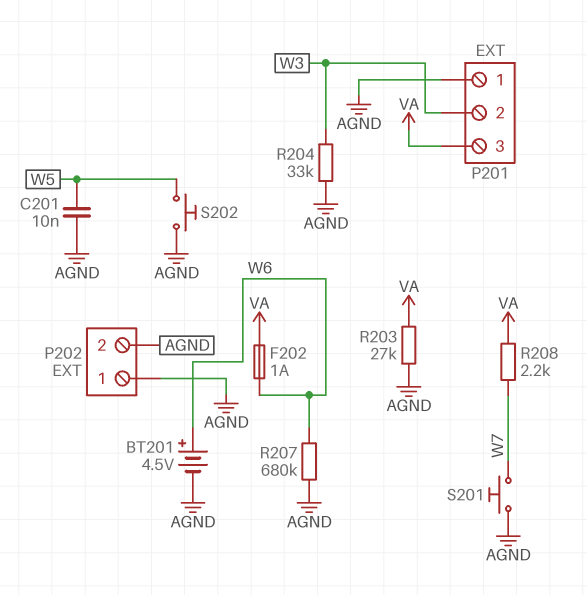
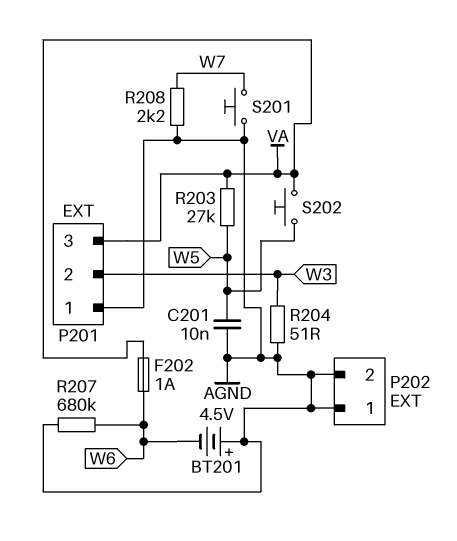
BT201: 4.5V (plus W6, minus AGND) -> 4.5V (plus AGND, minus W6)
R203: 27k (AGND, VA) -> 27k (VA, W5)
R204: 33k (AGND, W3) -> 51 (AGND, W3)
R208: 2.2k (VA, W7) -> 2.2k (AGND, W7)
S202: button (AGND, W5) -> button (VA, W5)

